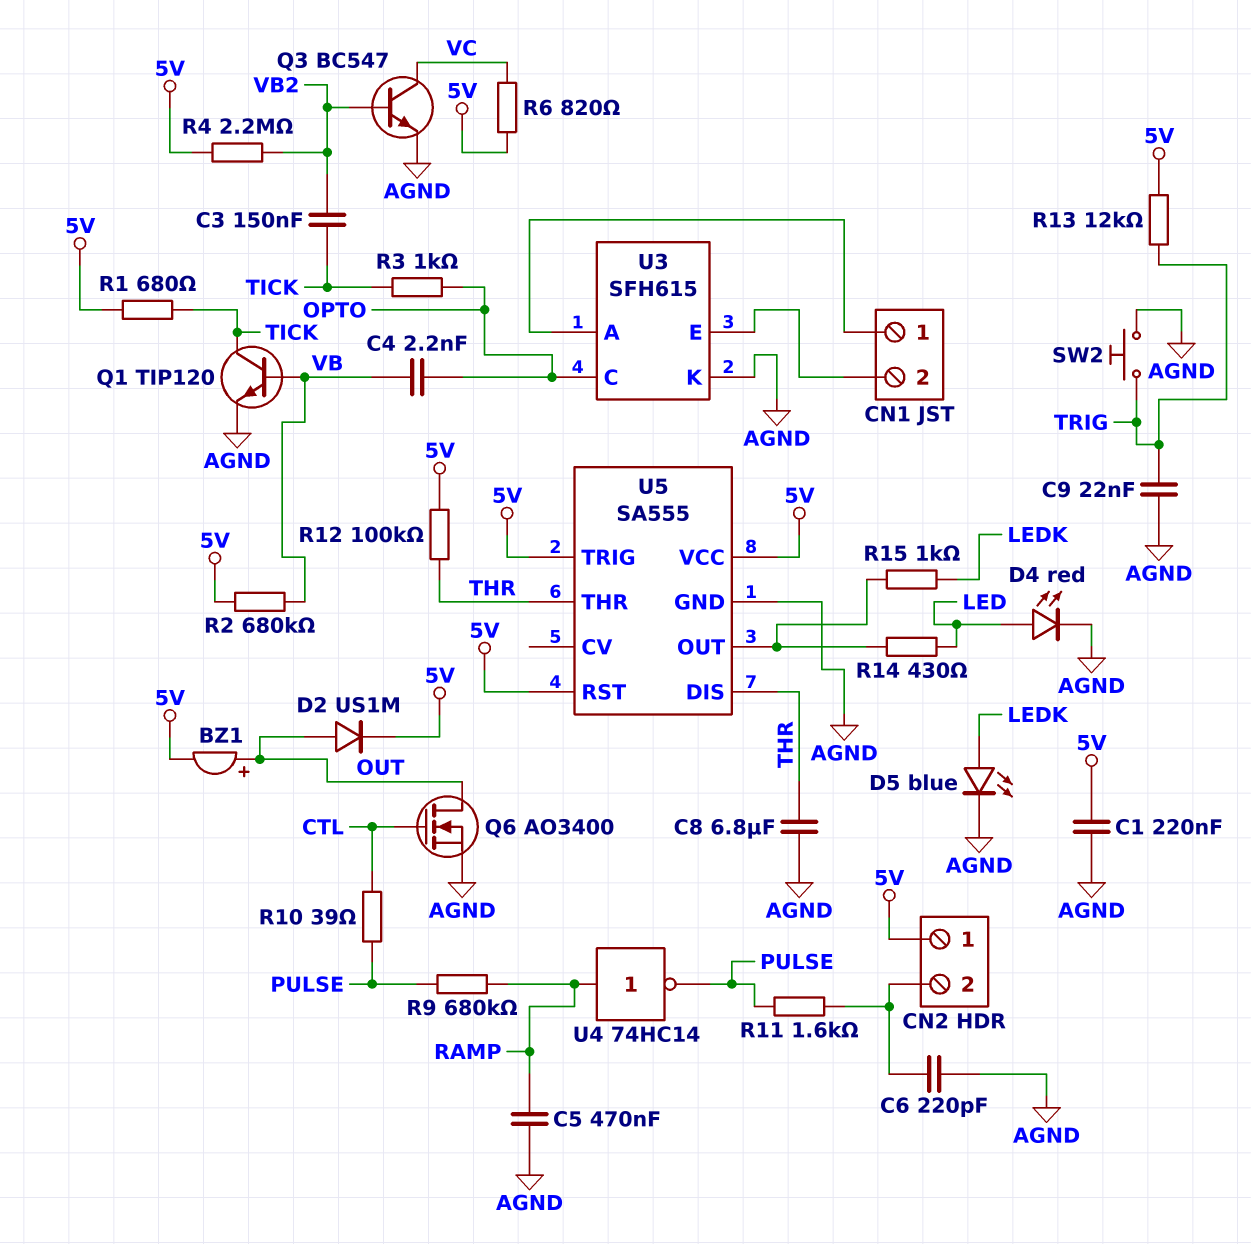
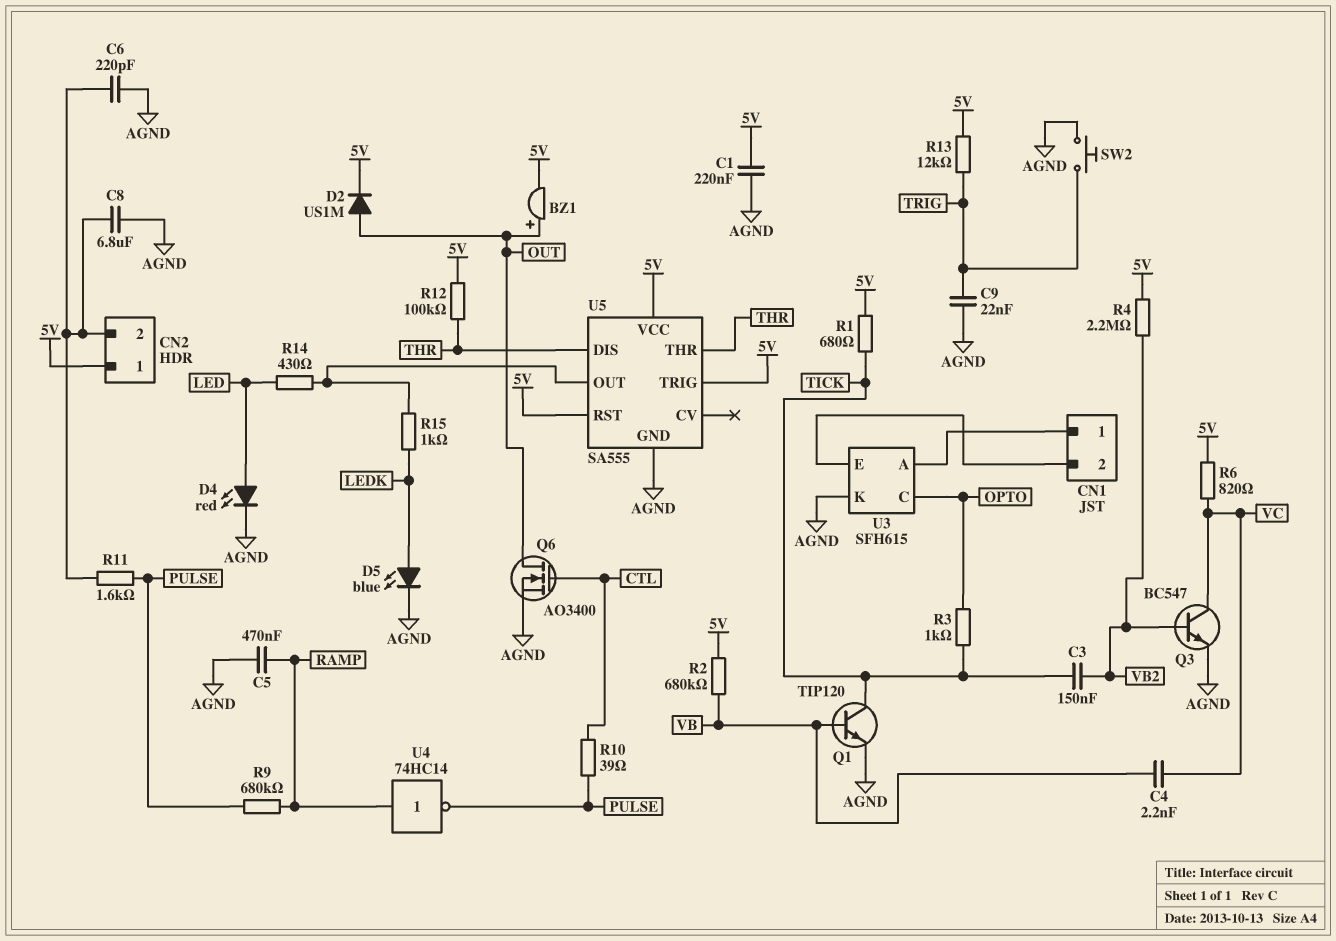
C4: 2.2nF (OPTO, VB) -> 2.2nF (VB, VC)
C8: 6.8uF (AGND, THR) -> 6.8uF (AGND, CN2/2)

